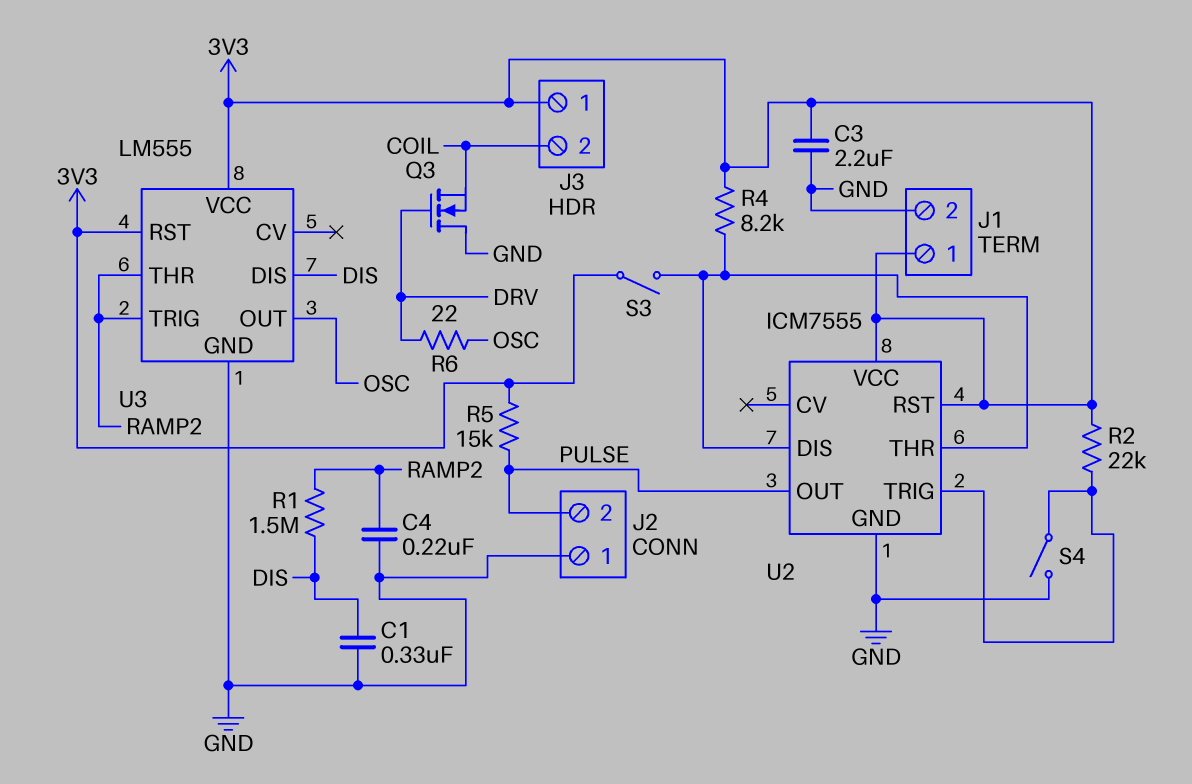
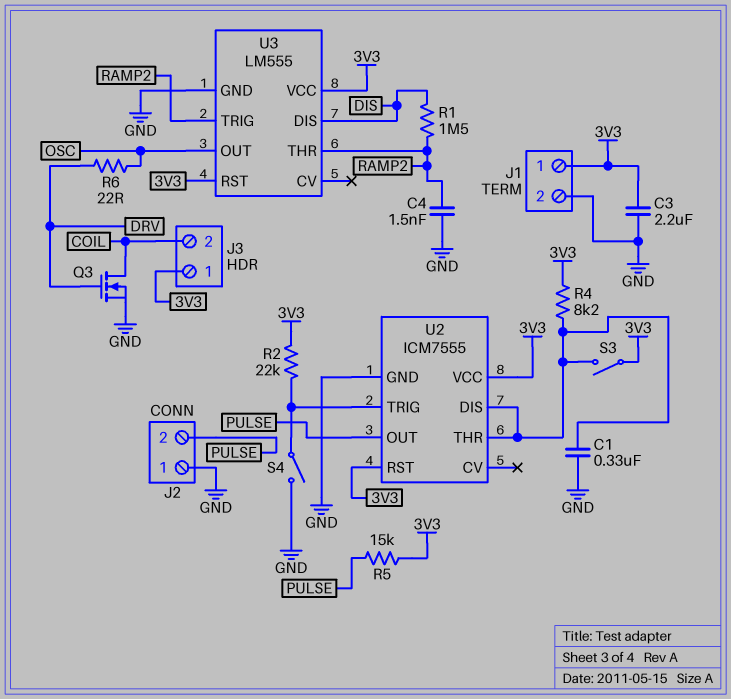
C1: 330nF (DIS, GND) -> 330nF (GND, U2/DIS)
C4: 220nF (GND, RAMP2) -> 1.5nF (GND, RAMP2)
Q3: NMOS (G DRV, D GND, S COIL) -> NMOS (G DRV, D COIL, S GND)

